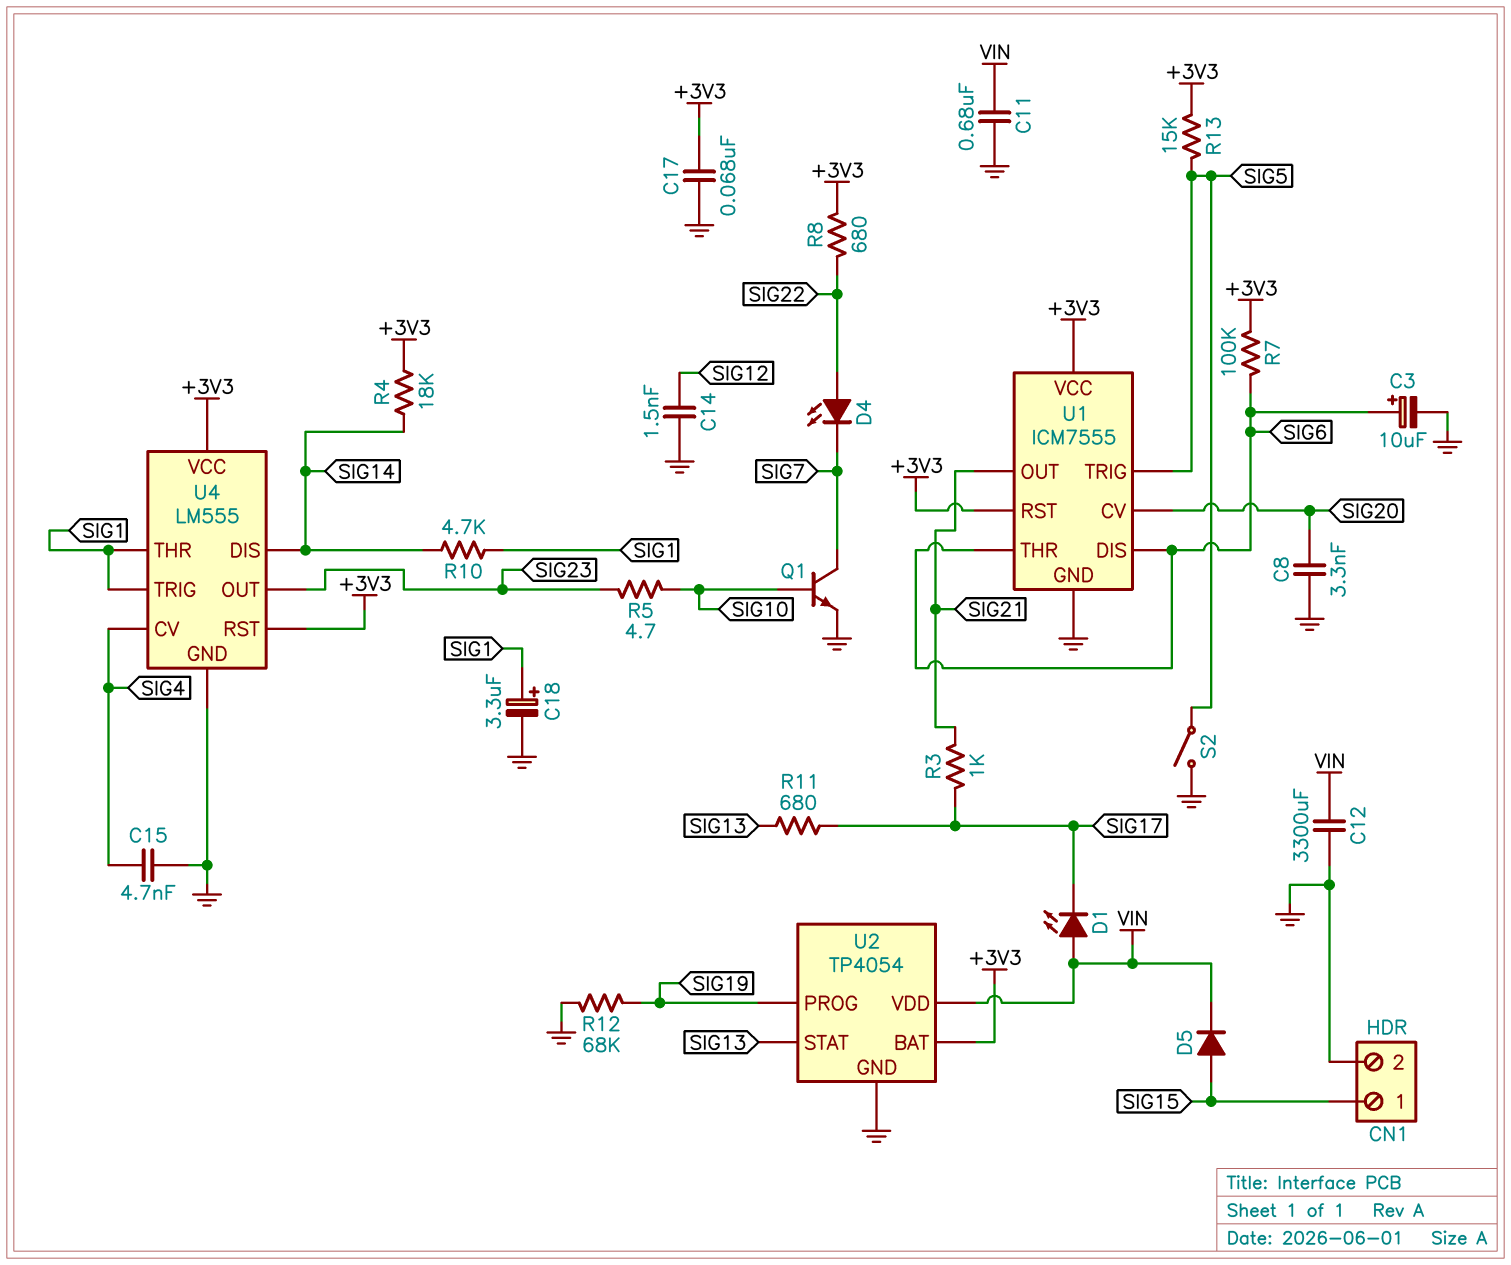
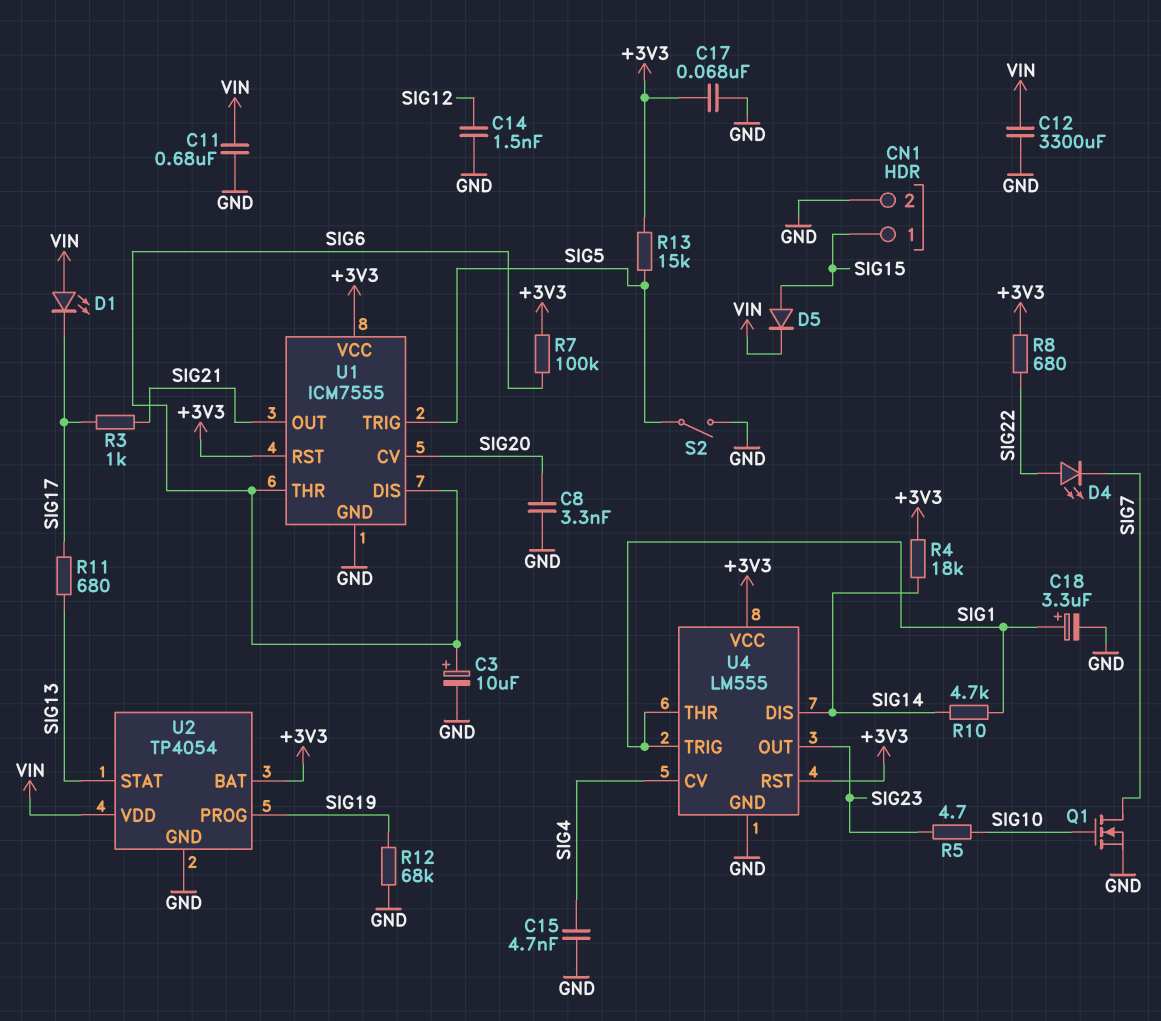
Q1: NPN (B SIG10, C SIG7, E GND) -> NMOS (G SIG10, D SIG7, S GND)

